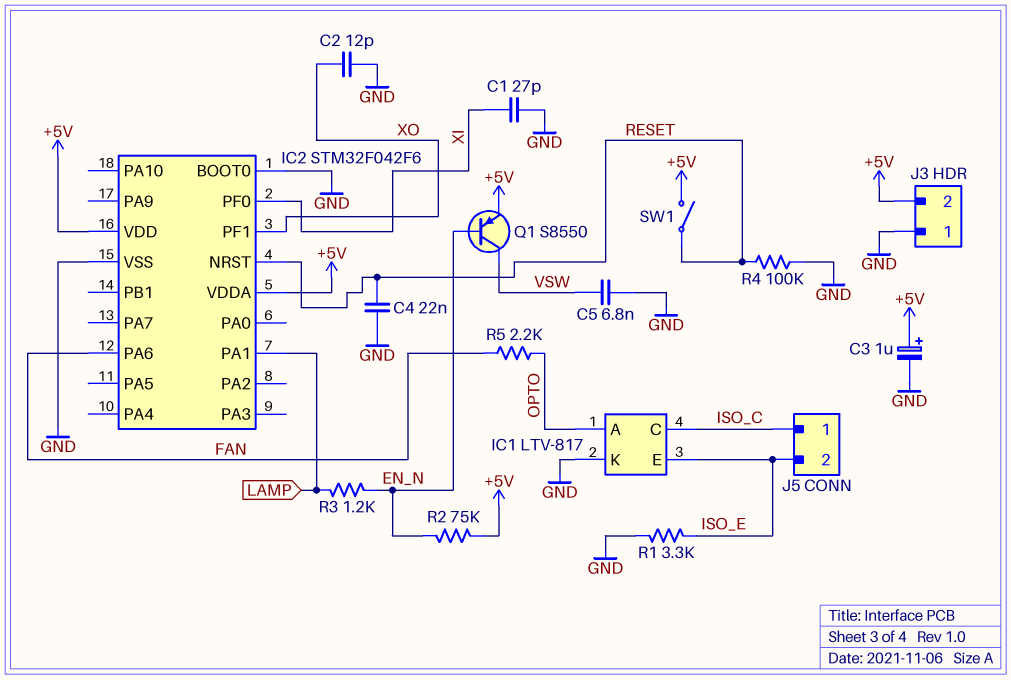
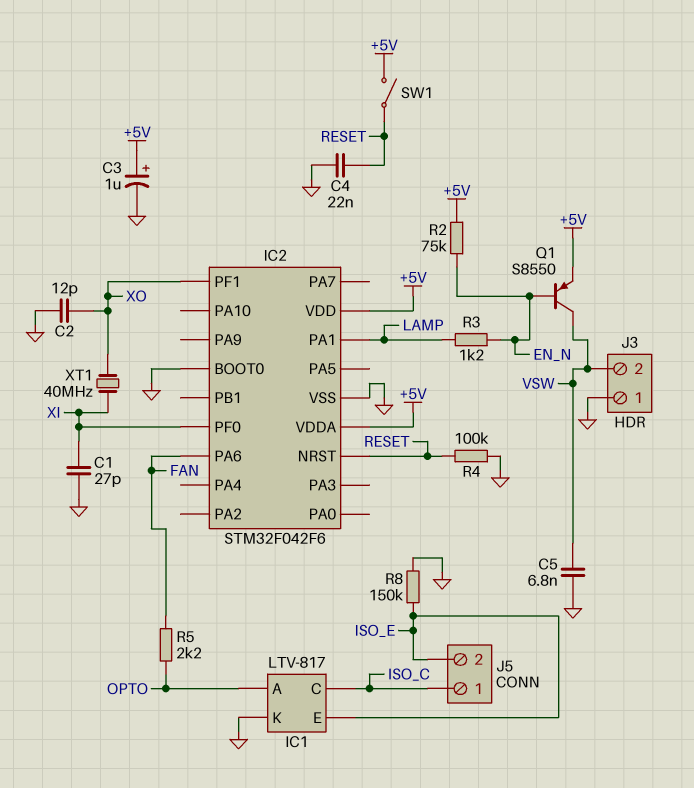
J3 pin 2: +5V -> VSW
R1: 3.3k (GND, ISO_E) -> none
R8: none -> 150k (GND, ISO_E)
XT1: none -> 40MHz (XI, XO)

